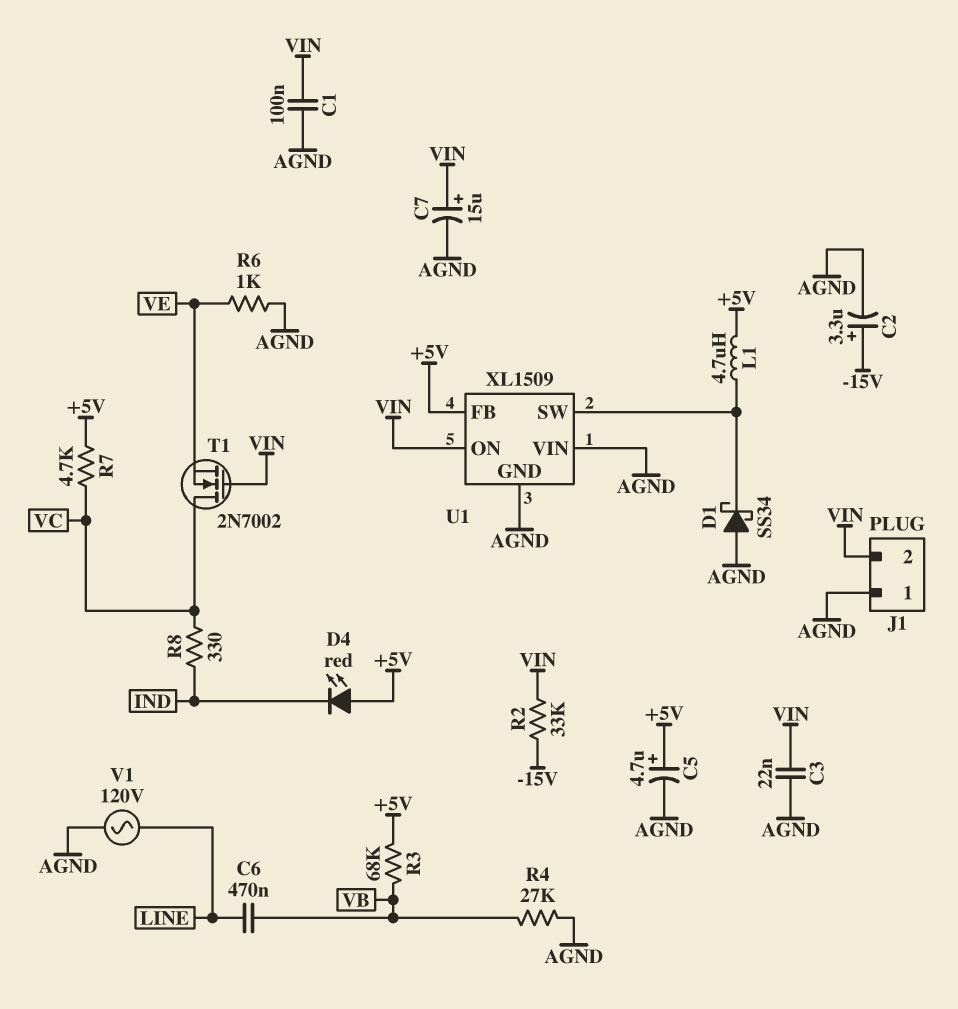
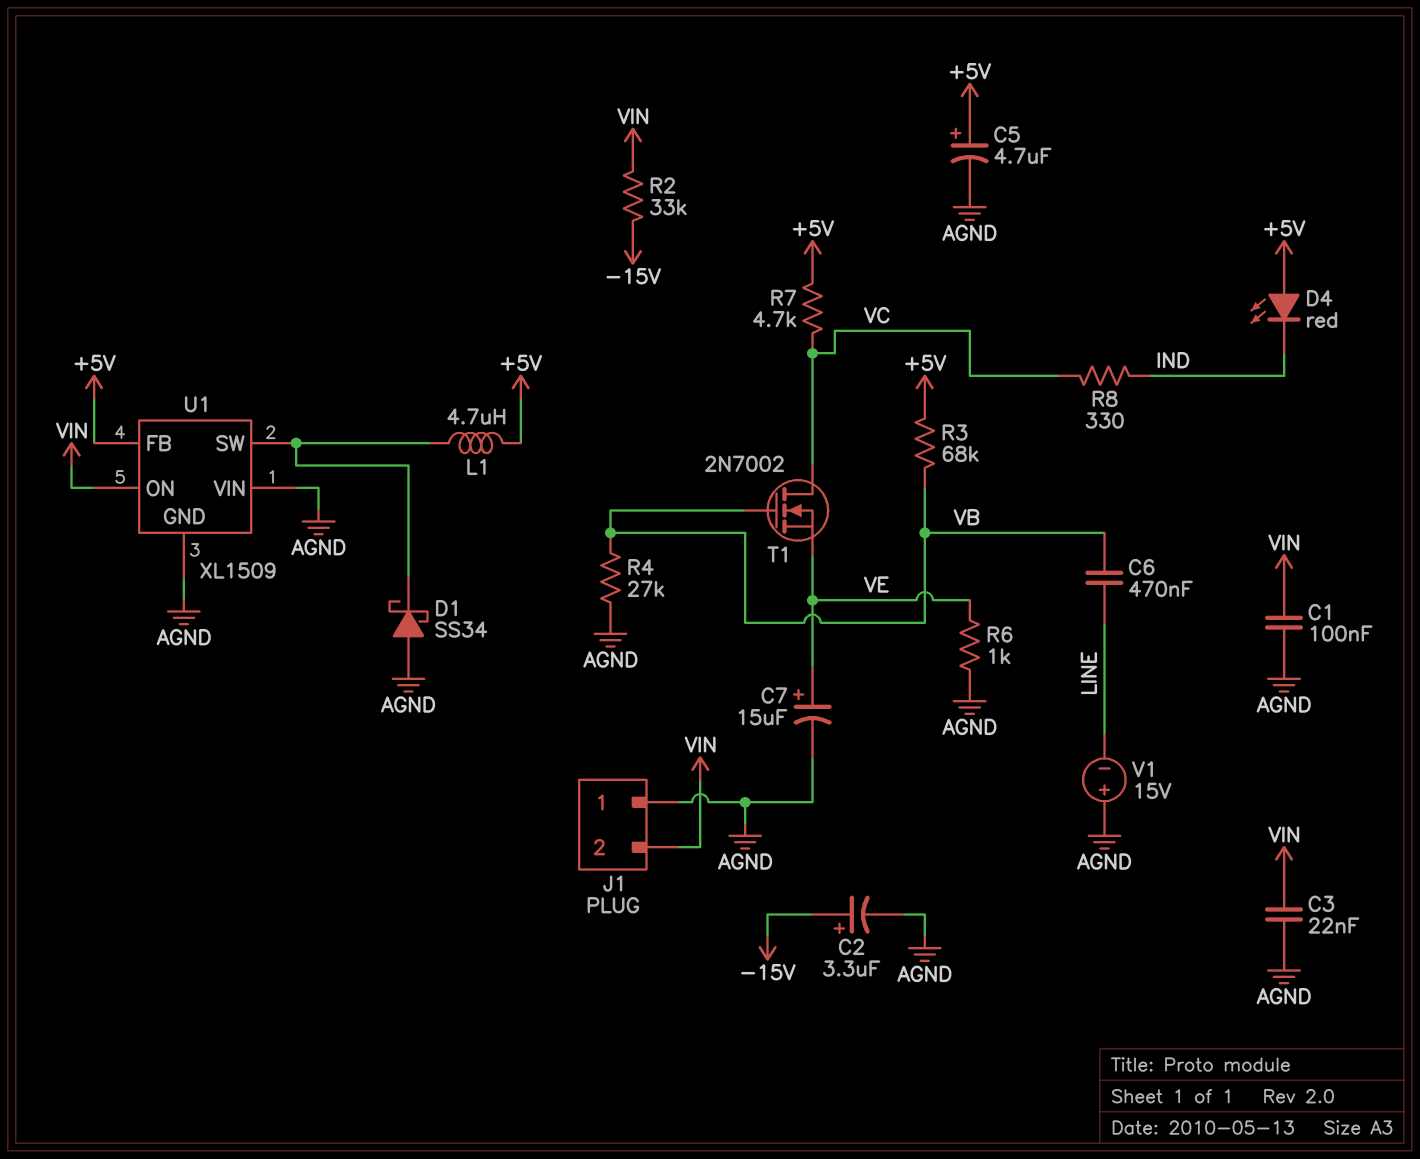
C7: 15uF (plus VIN, minus AGND) -> 15uF (plus VE, minus AGND)
T1: NMOS 2N7002 (G VIN, D VC, S VE) -> NMOS 2N7002 (G VB, D VC, S VE)
V1: AC 120V (AGND, LINE) -> 15V (plus AGND, minus LINE)

